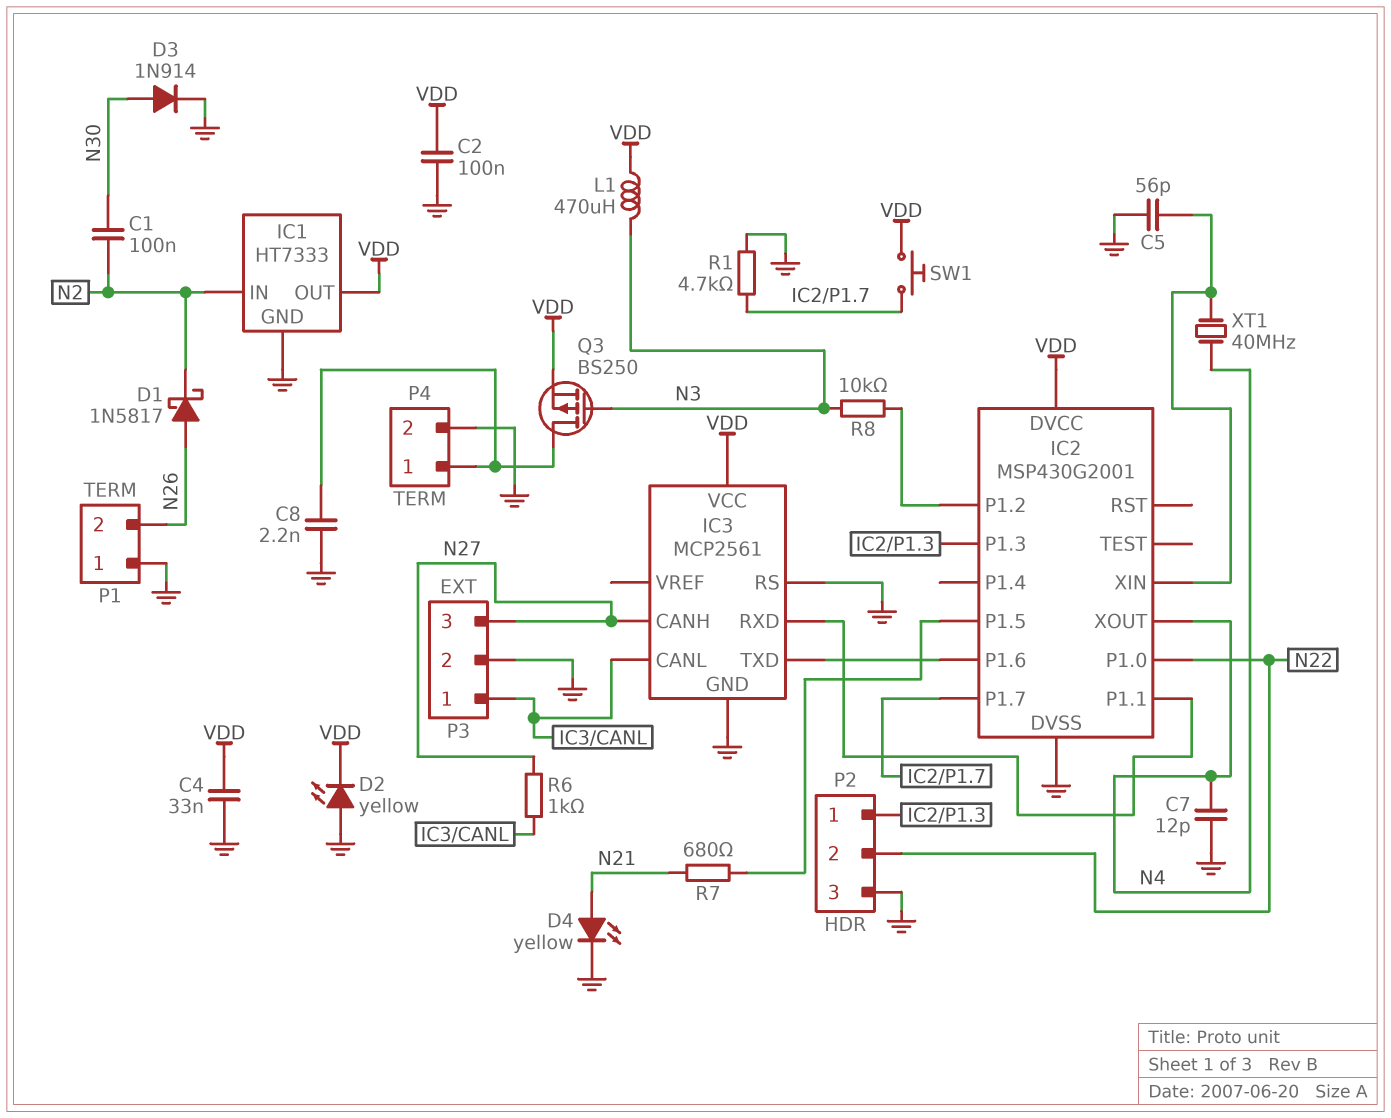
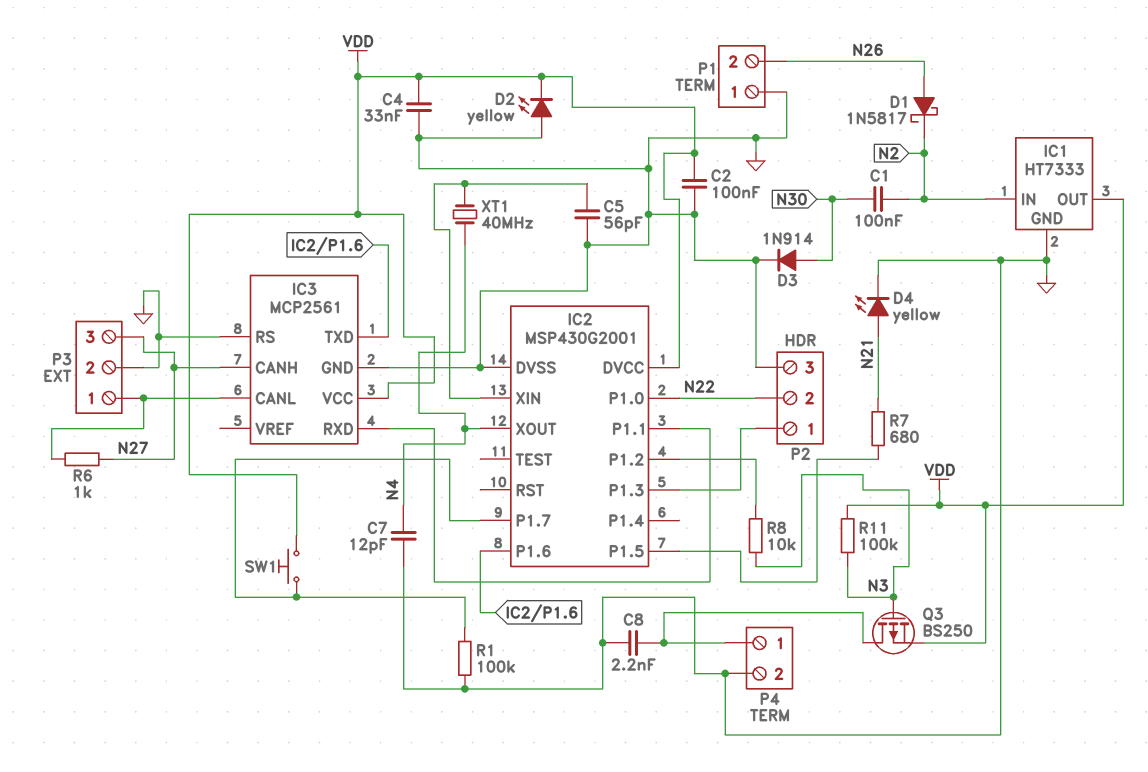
L1: 470uH (N3, VDD) -> none
R1: 4.7k (GND, IC2/P1.7) -> 100k (GND, IC2/P1.7)
R11: none -> 100k (N3, VDD)

